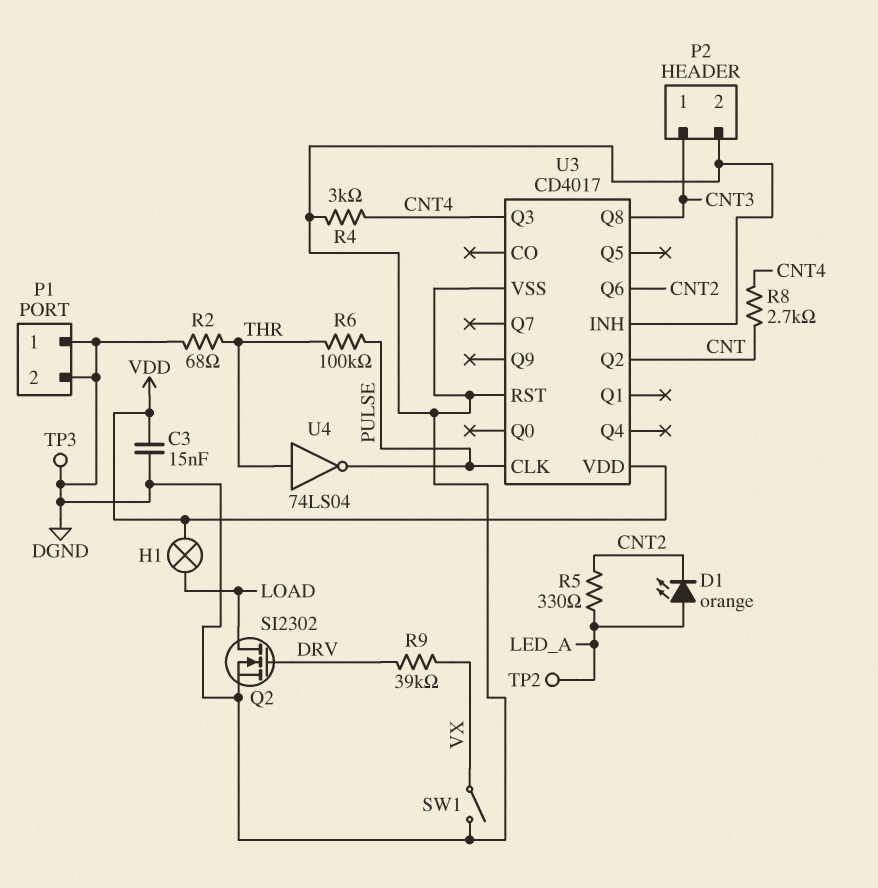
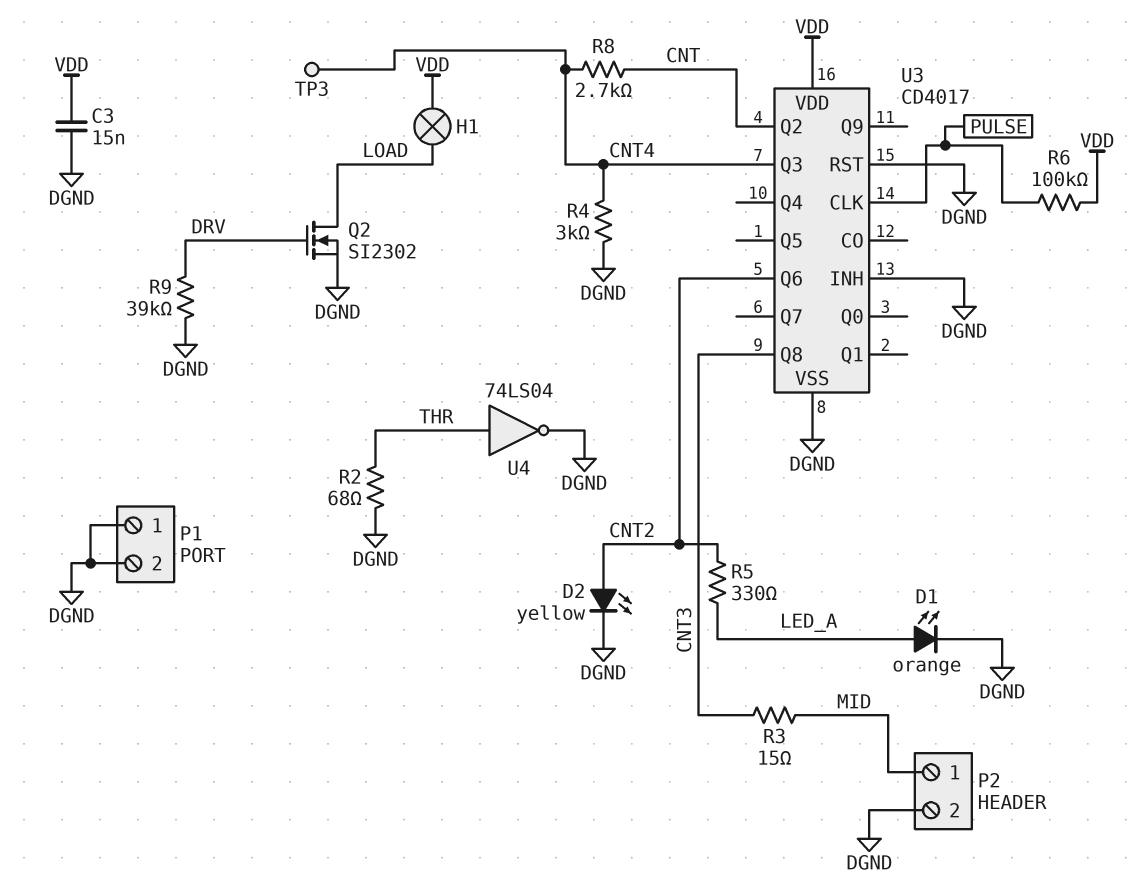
D1: LED orange (A LED_A, K CNT2) -> LED orange (A LED_A, K DGND)
D2: none -> LED yellow (A CNT2, K DGND)
P2 pin 1: CNT3 -> MID
R3: none -> 15 (CNT3, MID)
R6: 100k (PULSE, THR) -> 100k (PULSE, VDD)
R9: 39k (DRV, VX) -> 39k (DGND, DRV)
SW1: switch (DGND, VX) -> none
TP2: test point (LED_A) -> none
TP3: test point (DGND) -> test point (CNT4)
U4: NOT 74LS04 (in THR, out PULSE) -> NOT 74LS04 (in THR, out DGND)

